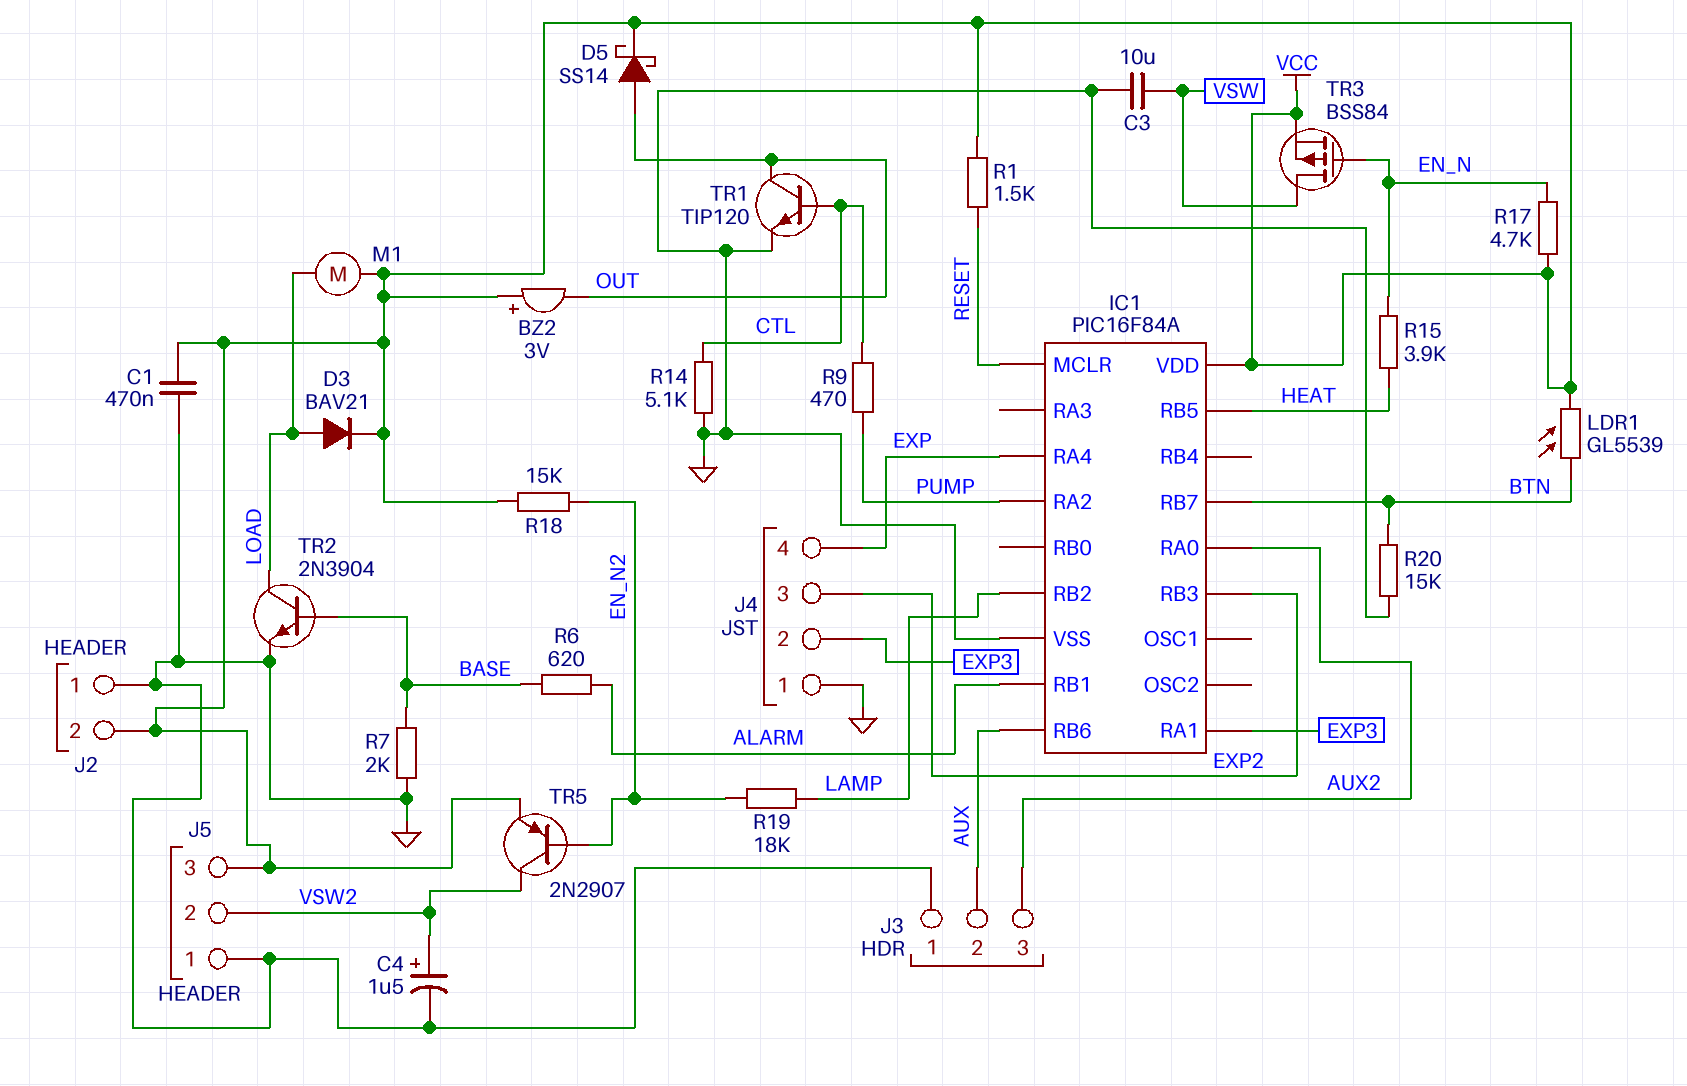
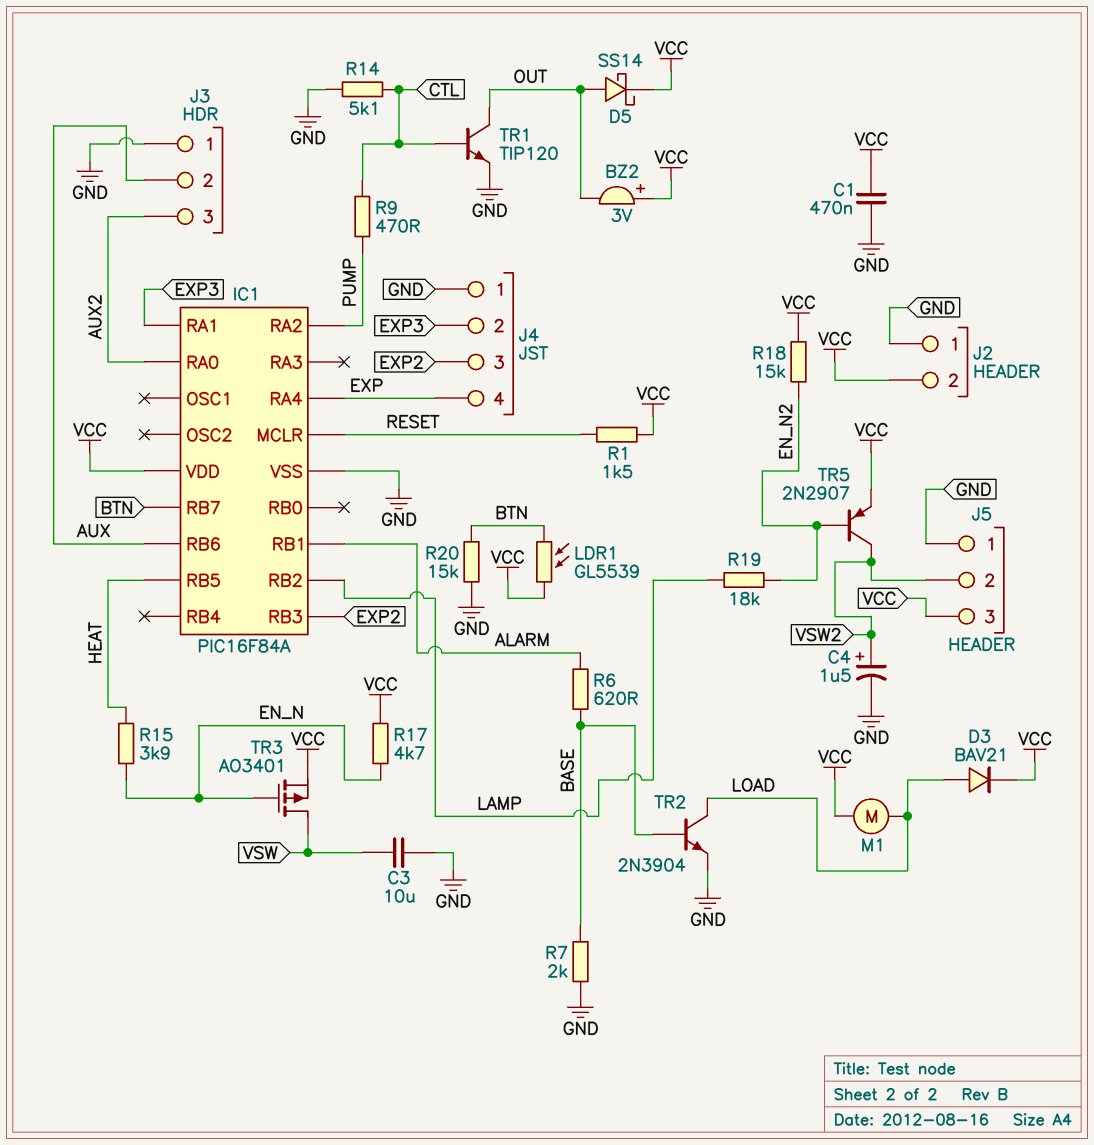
TR3: PMOS BSS84 (G EN_N, D VSW, S VCC) -> PMOS AO3401 (G EN_N, D VSW, S VCC)

